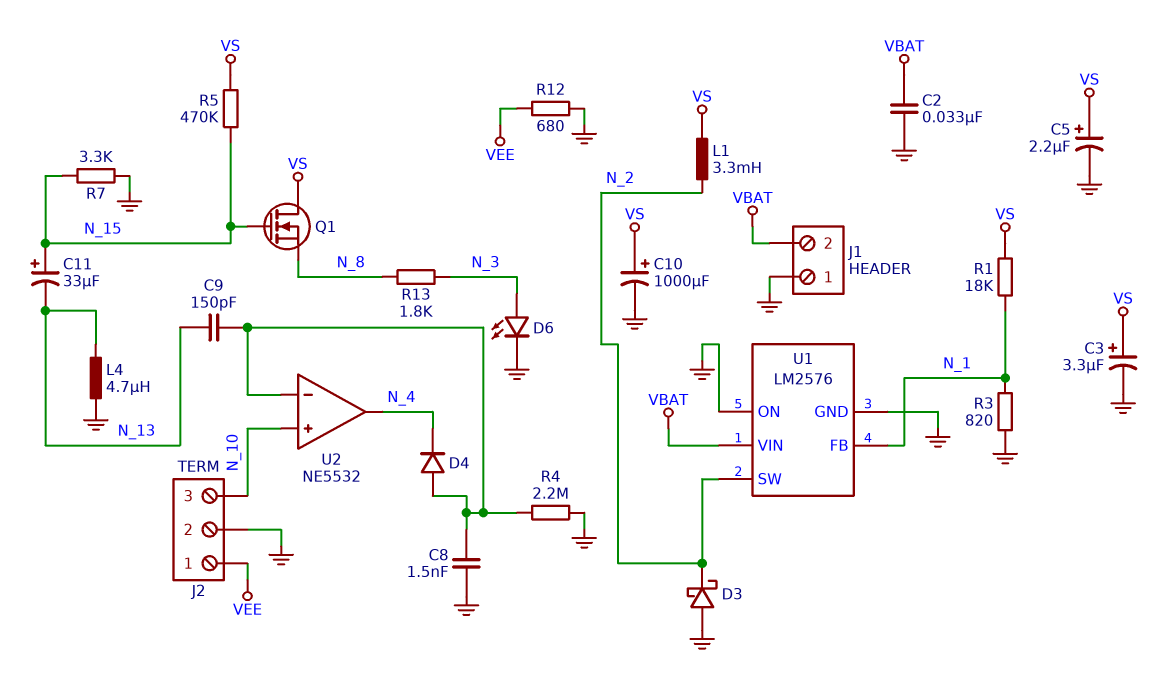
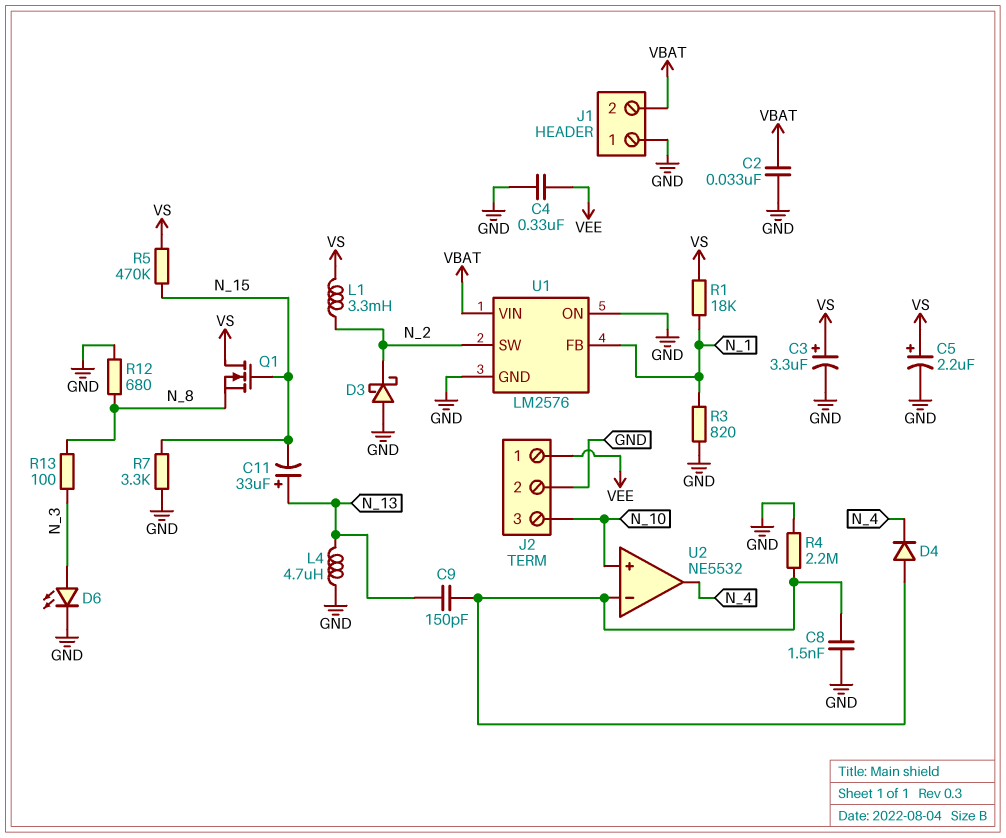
C4: none -> 330nF (GND, VEE)
C10: 1000uF (plus VS, minus GND) -> none
C11: 33uF (plus N_15, minus N_13) -> 33uF (plus N_13, minus N_15)
R12: 680 (GND, VEE) -> 680 (GND, N_8)
R13: 1.8k (N_3, N_8) -> 100 (N_3, N_8)

